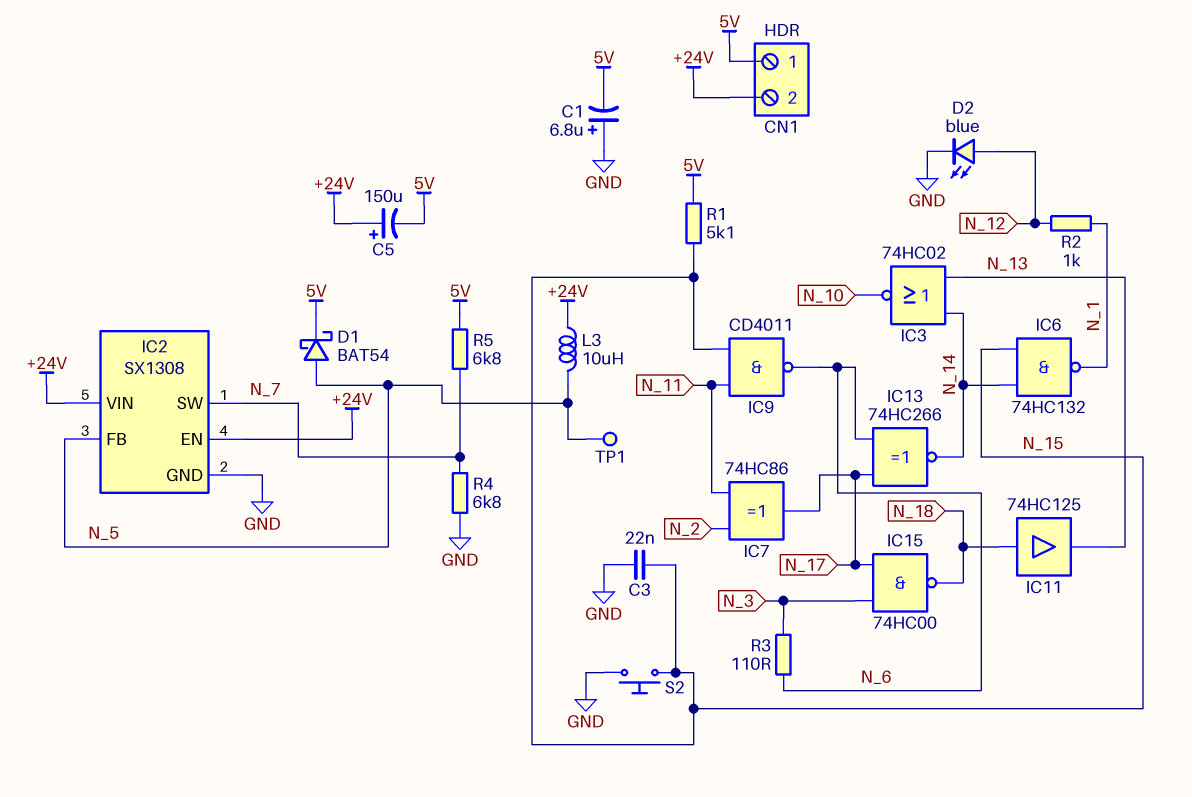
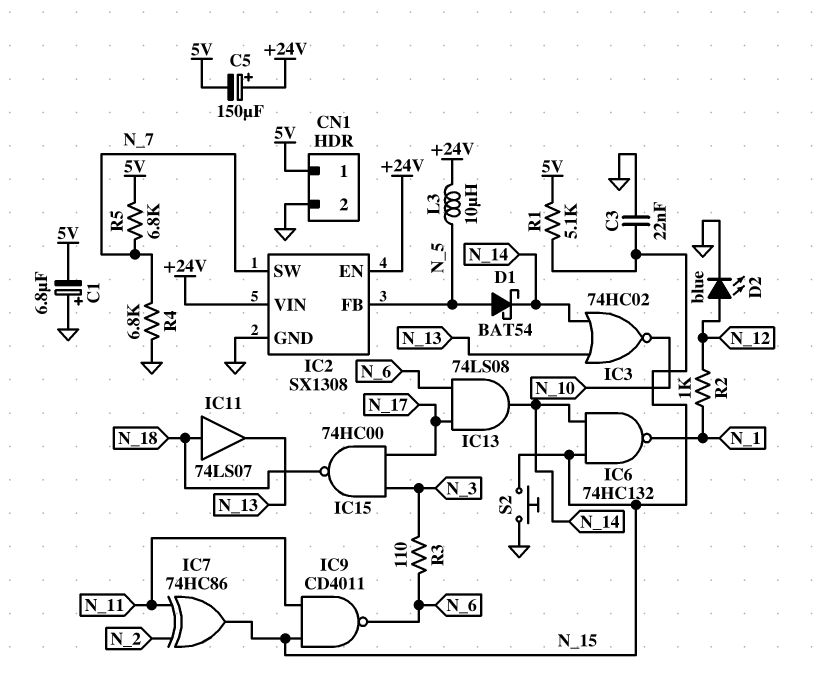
CN1 pin 2: +24V -> GND
D1: schottky BAT54 (A N_5, K 5V) -> schottky BAT54 (A N_5, K N_14)
IC7: XOR 74HC86 (in N_2, in N_11, out N_17) -> XOR 74HC86 (in N_2, in N_11, out N_15)
IC11: buffer 74HC125 (in N_18, out N_13) -> buffer 74LS07 (in N_18, out N_13)
IC13: XNOR 74HC266 (in N_6, in N_17, out N_14) -> AND 74LS08 (in N_6, in N_17, out N_14)
TP1: test point (N_5) -> none

